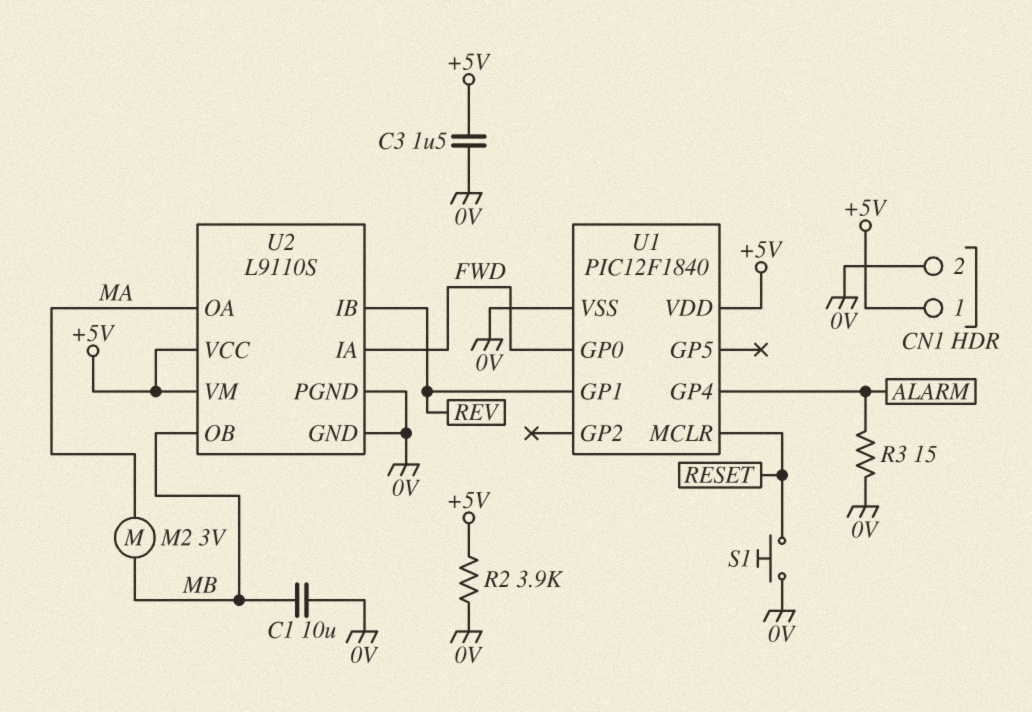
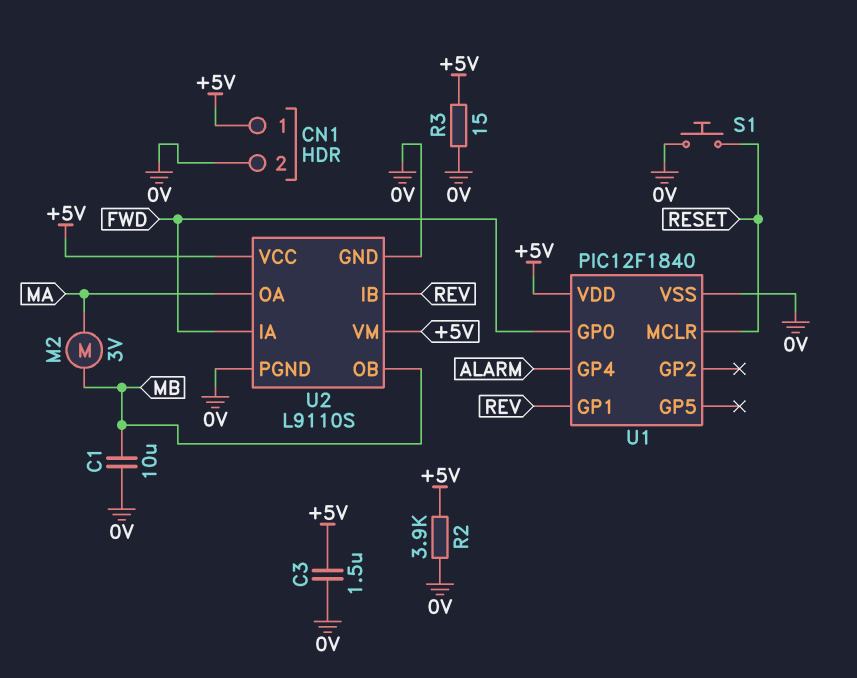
R3: 15 (0V, ALARM) -> 15 (+5V, 0V)

